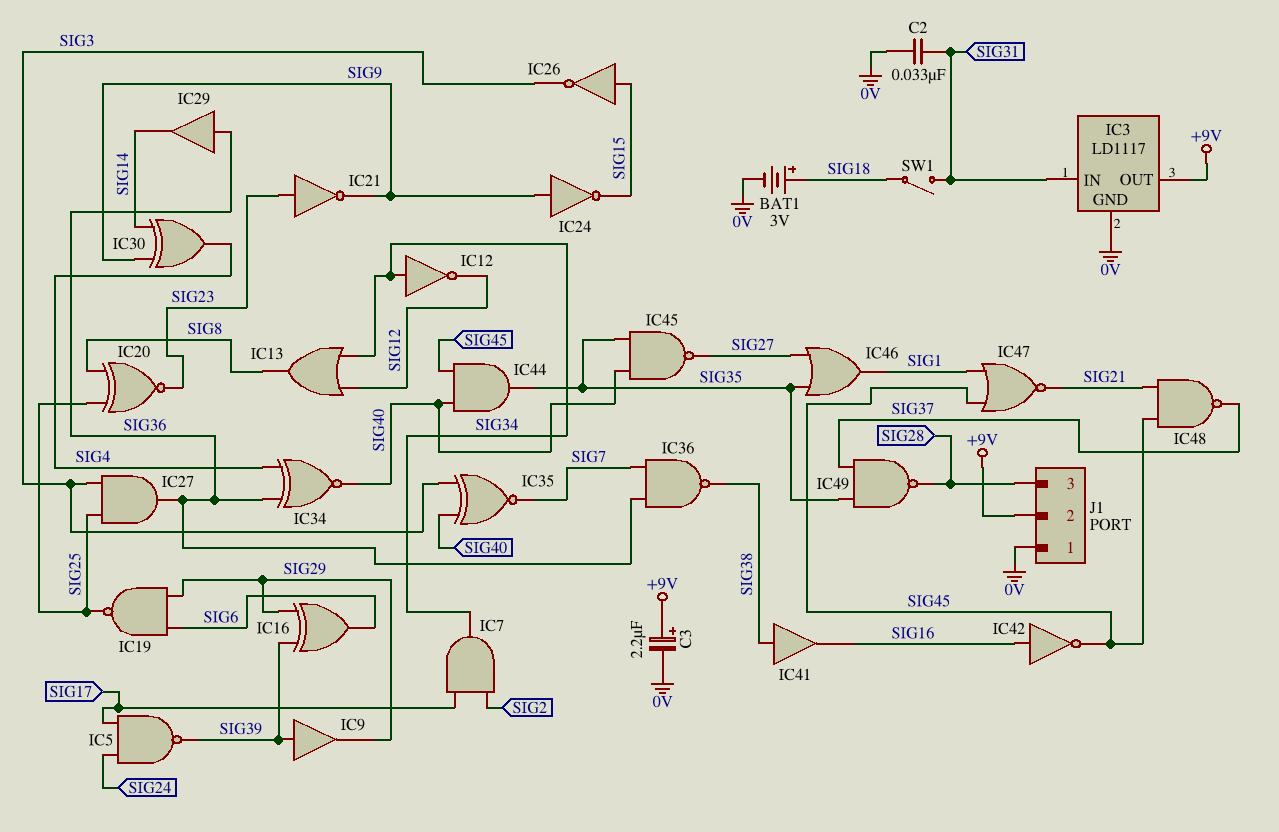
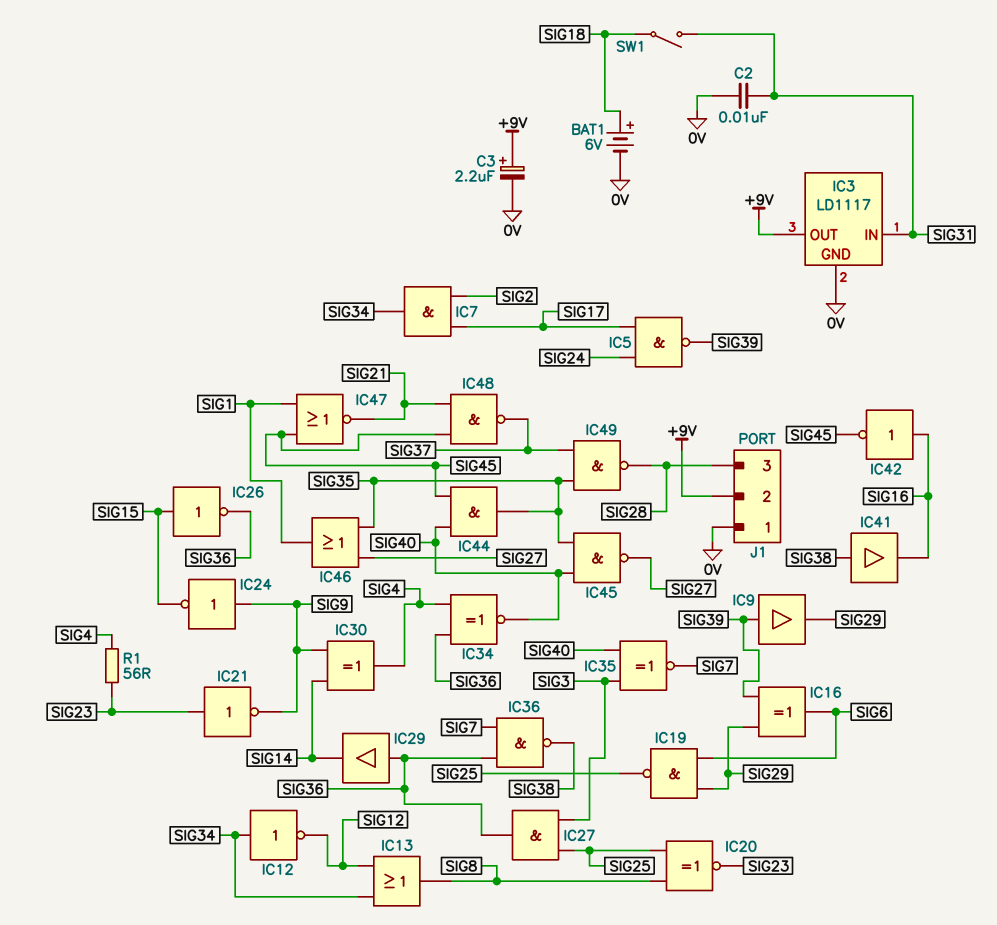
BAT1: 3V (plus SIG18, minus 0V) -> 6V (plus SIG18, minus 0V)
C2: 33nF (0V, SIG31) -> 10nF (0V, SIG31)
IC26: NOT (in SIG15, out SIG3) -> NOT (in SIG15, out SIG36)
R1: none -> 56 (SIG4, SIG23)

